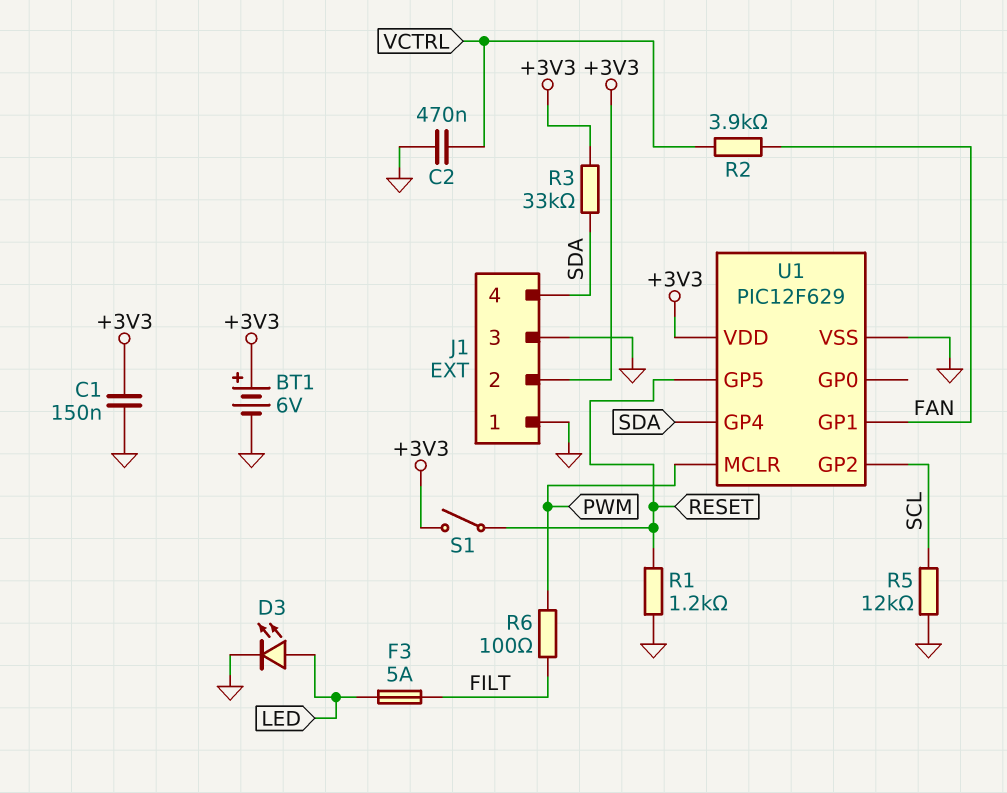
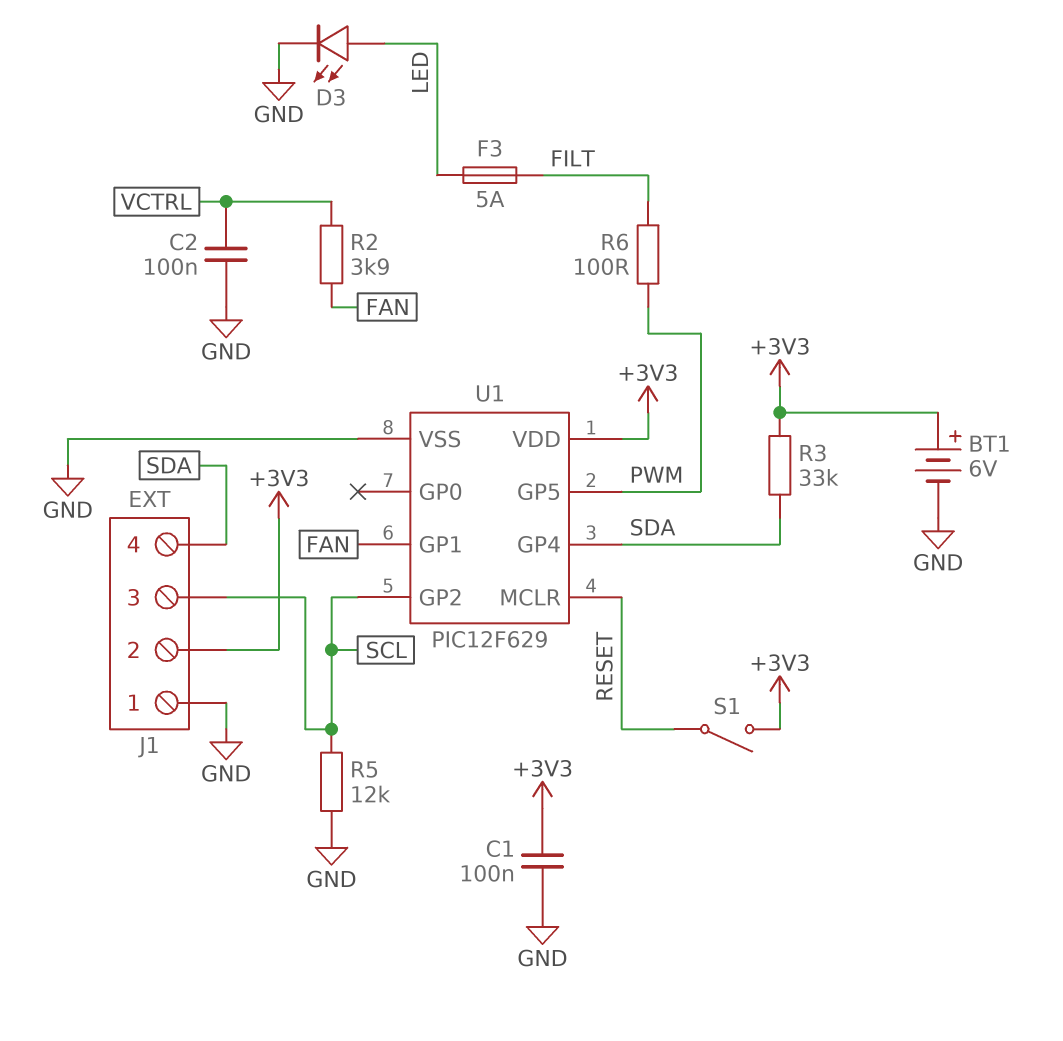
C1: 150nF (+3V3, GND) -> 100nF (+3V3, GND)
C2: 470nF (GND, VCTRL) -> 100nF (GND, VCTRL)
J1 pin 3: GND -> SCL
R1: 1.2k (GND, RESET) -> none
U1 pin GP5: RESET -> PWM
U1 pin MCLR: PWM -> RESET

